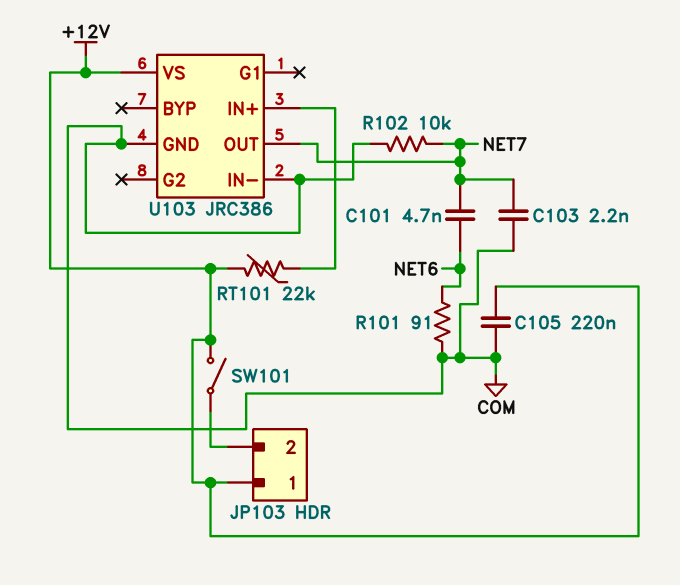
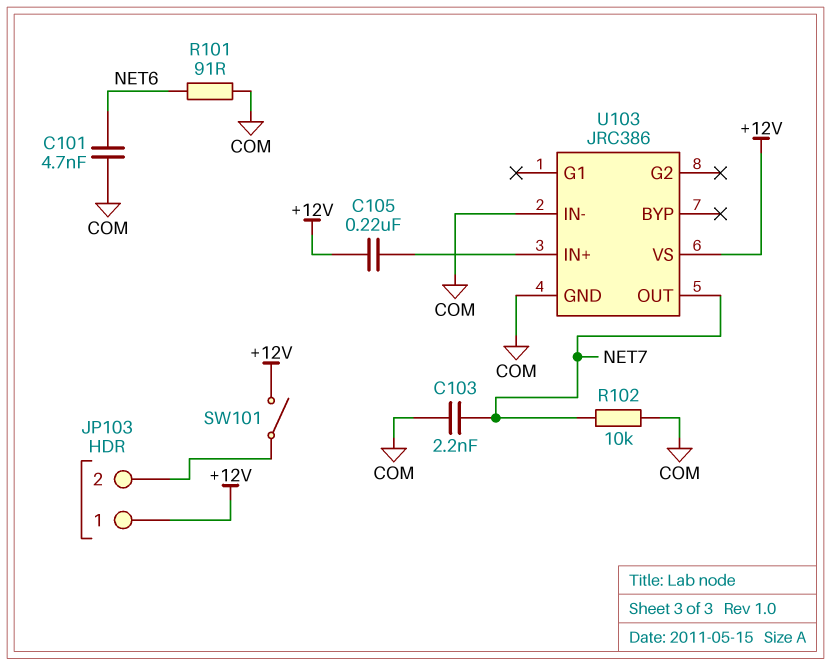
C101: 4.7nF (NET6, NET7) -> 4.7nF (COM, NET6)
C105: 220nF (+12V, COM) -> 220nF (+12V, U103/IN+)
RT101: 22k (+12V, U103/IN+) -> none

